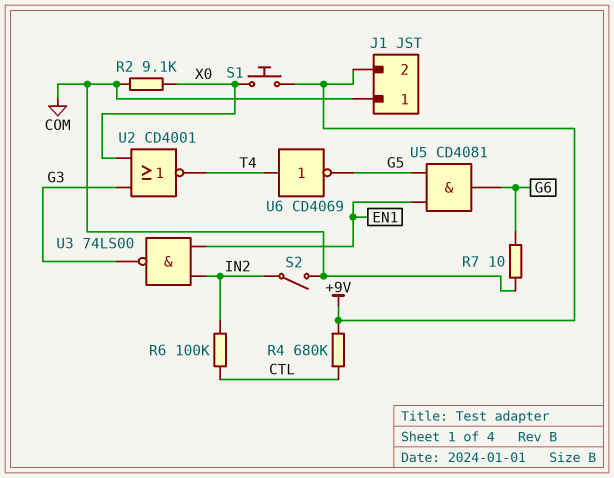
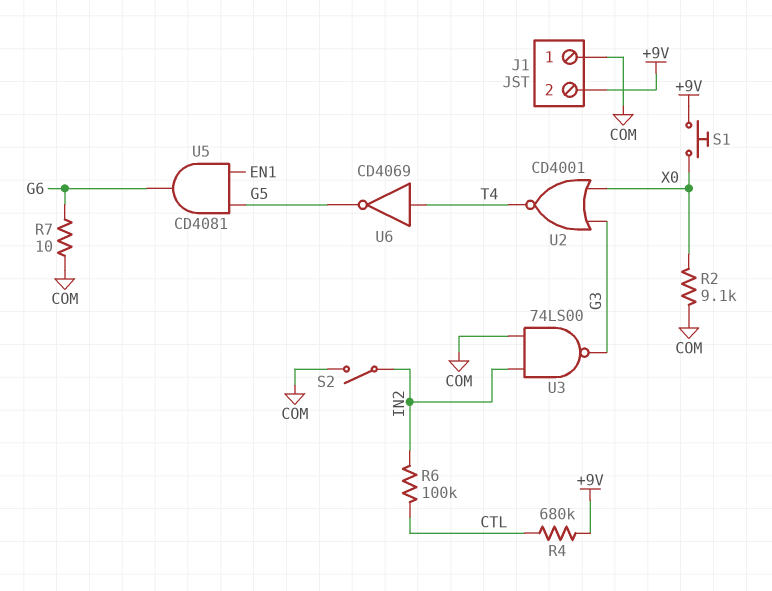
U3: NAND 74LS00 (in EN1, in IN2, out G3) -> NAND 74LS00 (in COM, in IN2, out G3)

